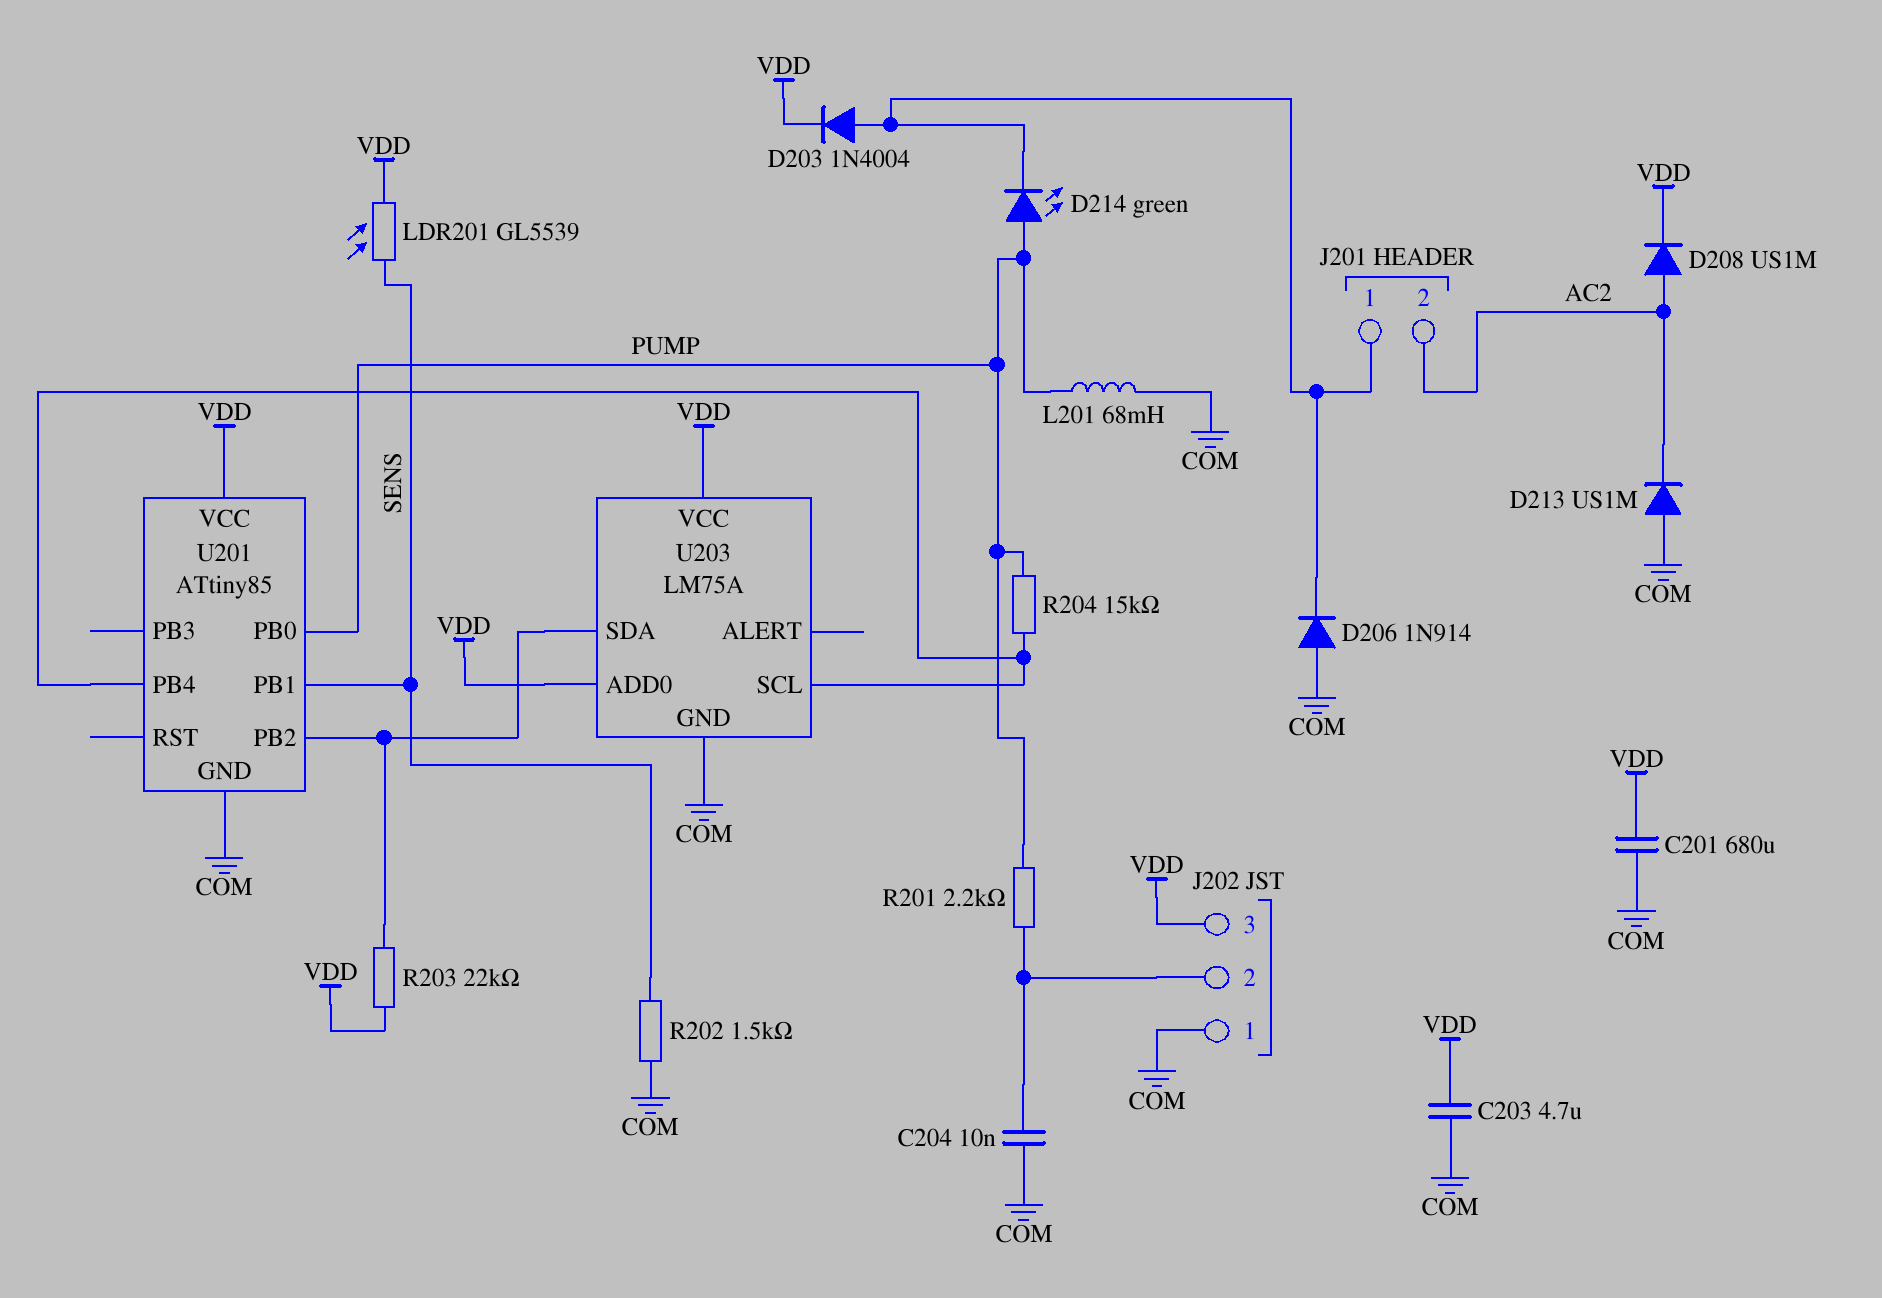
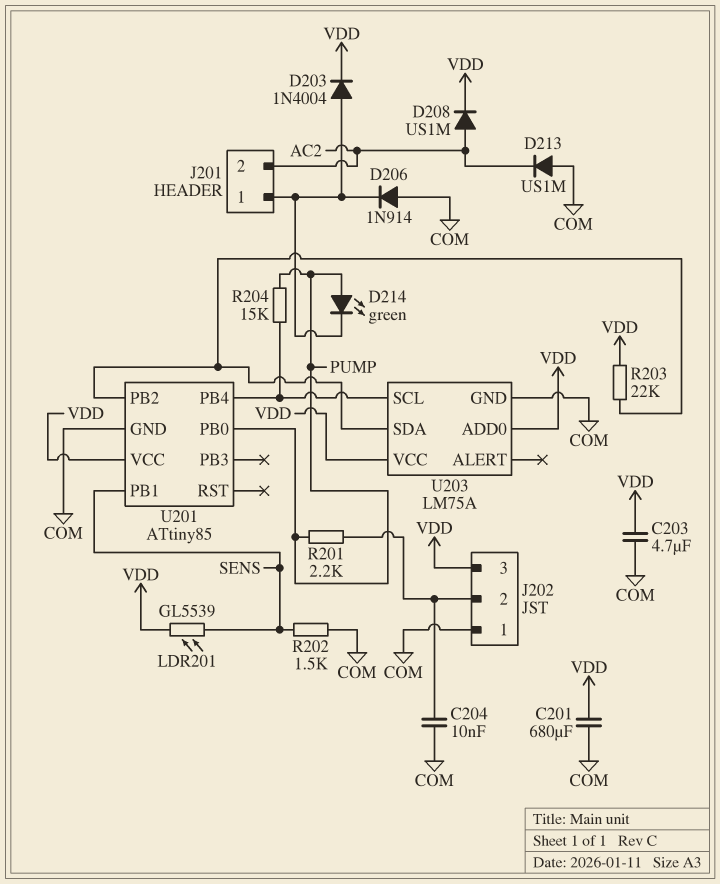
L201: 68mH (COM, PUMP) -> none

